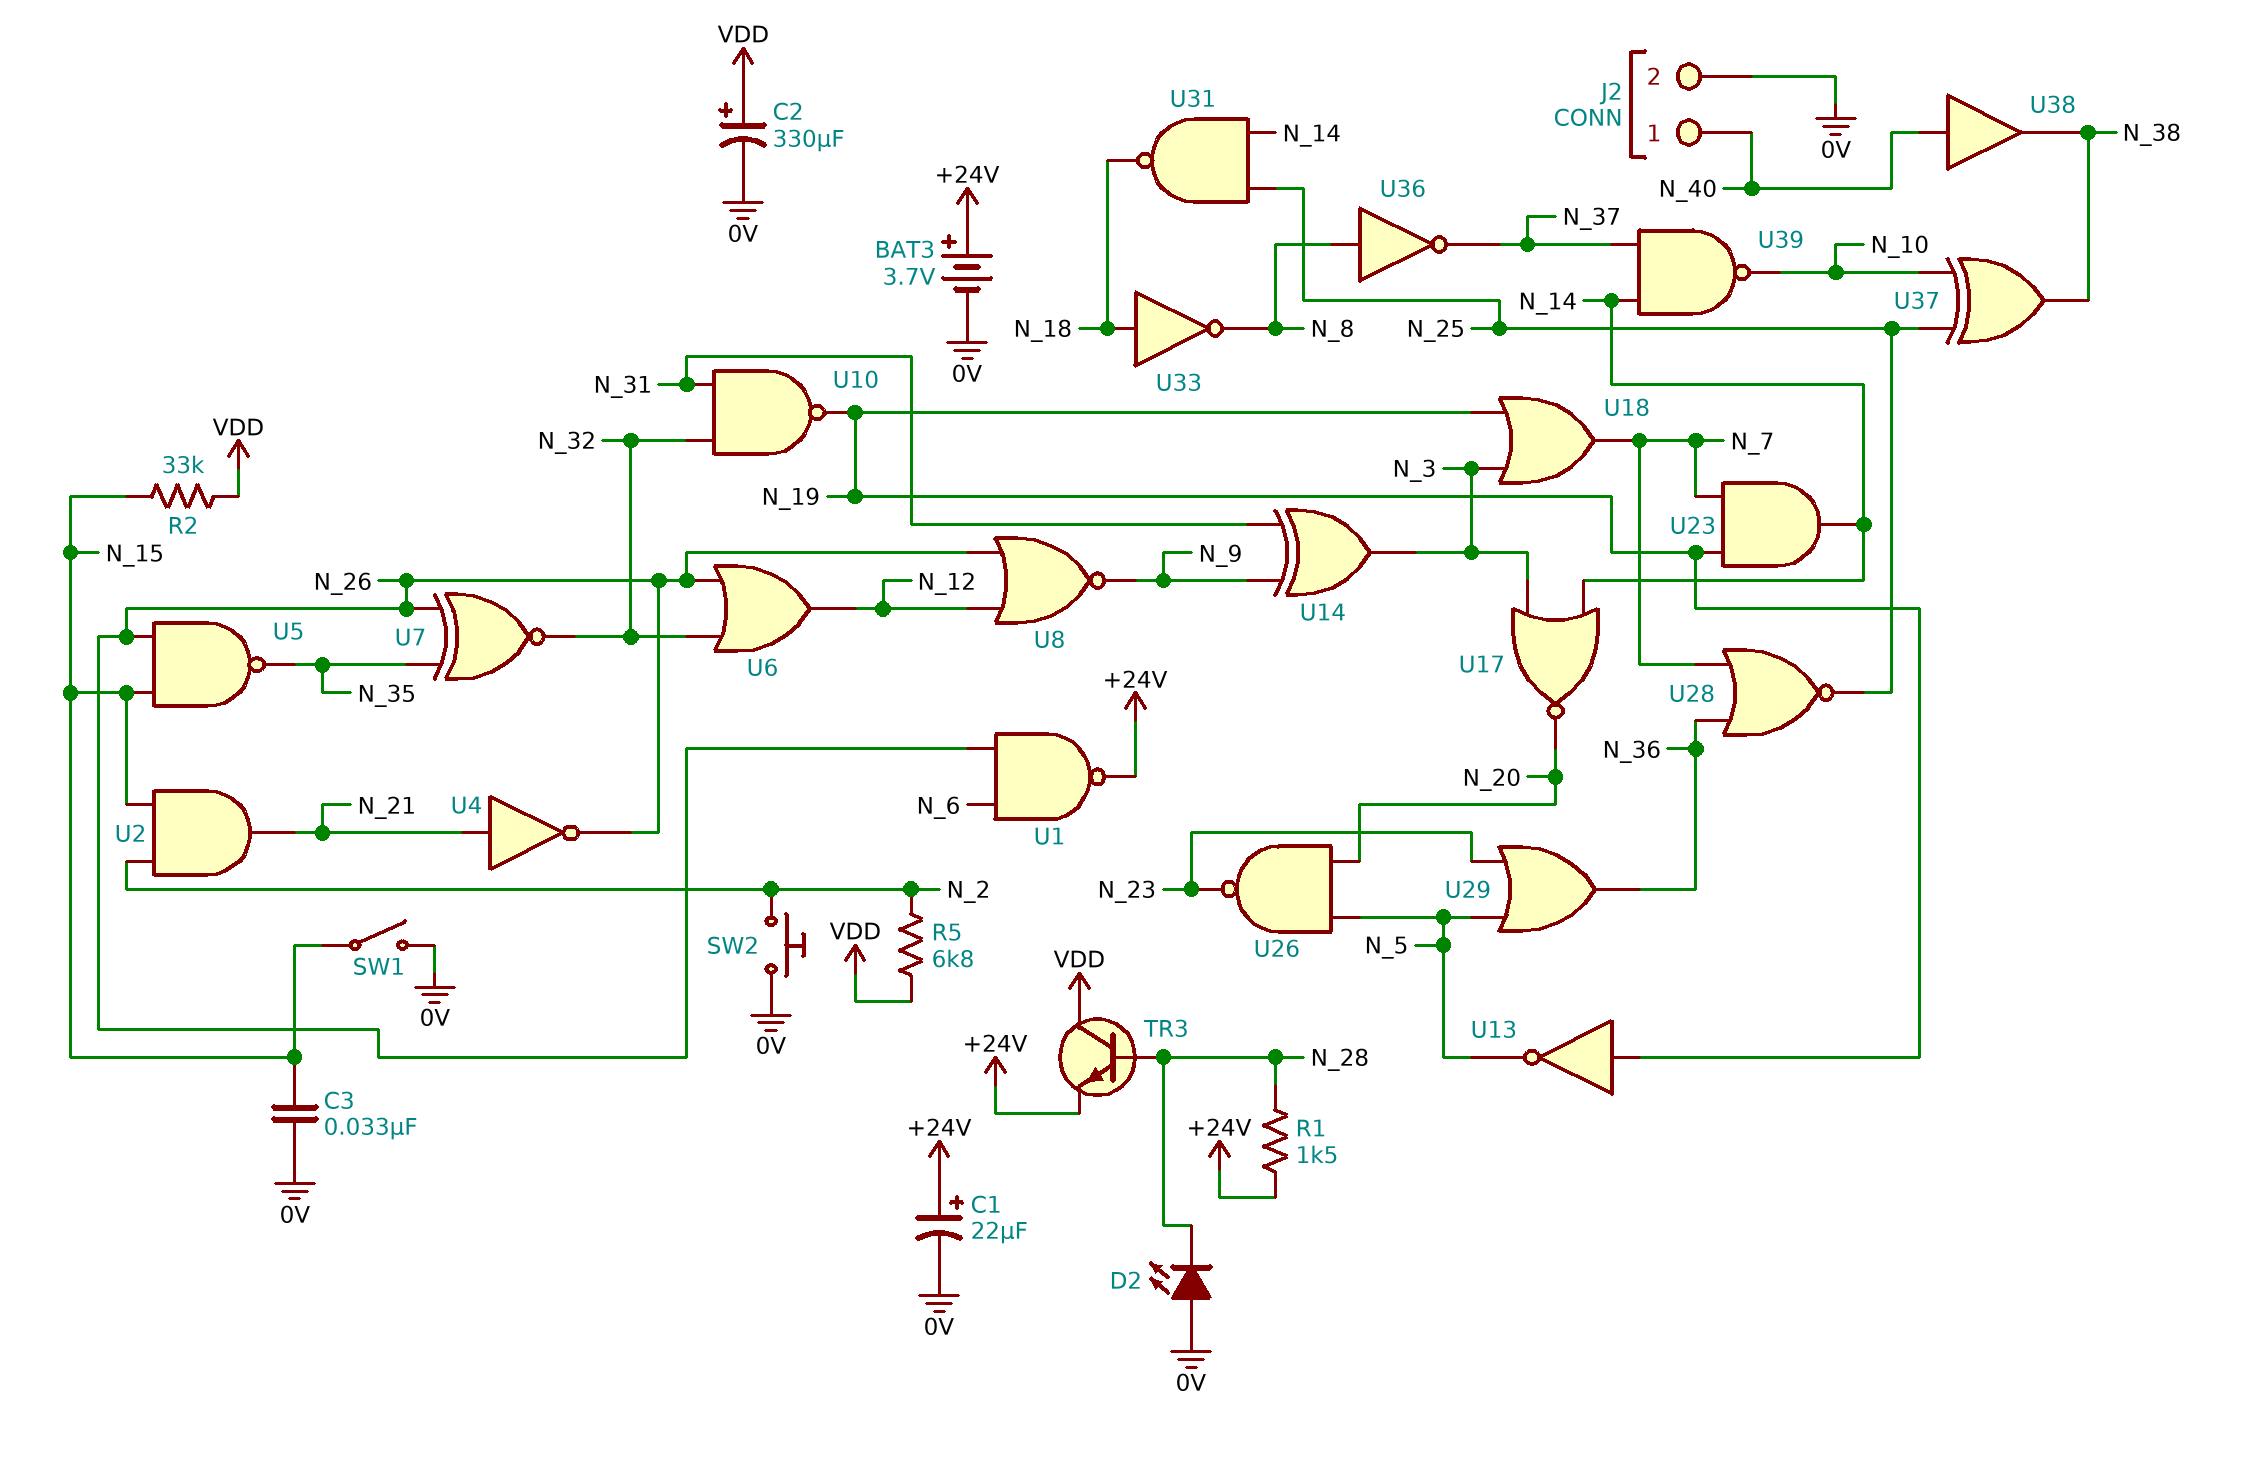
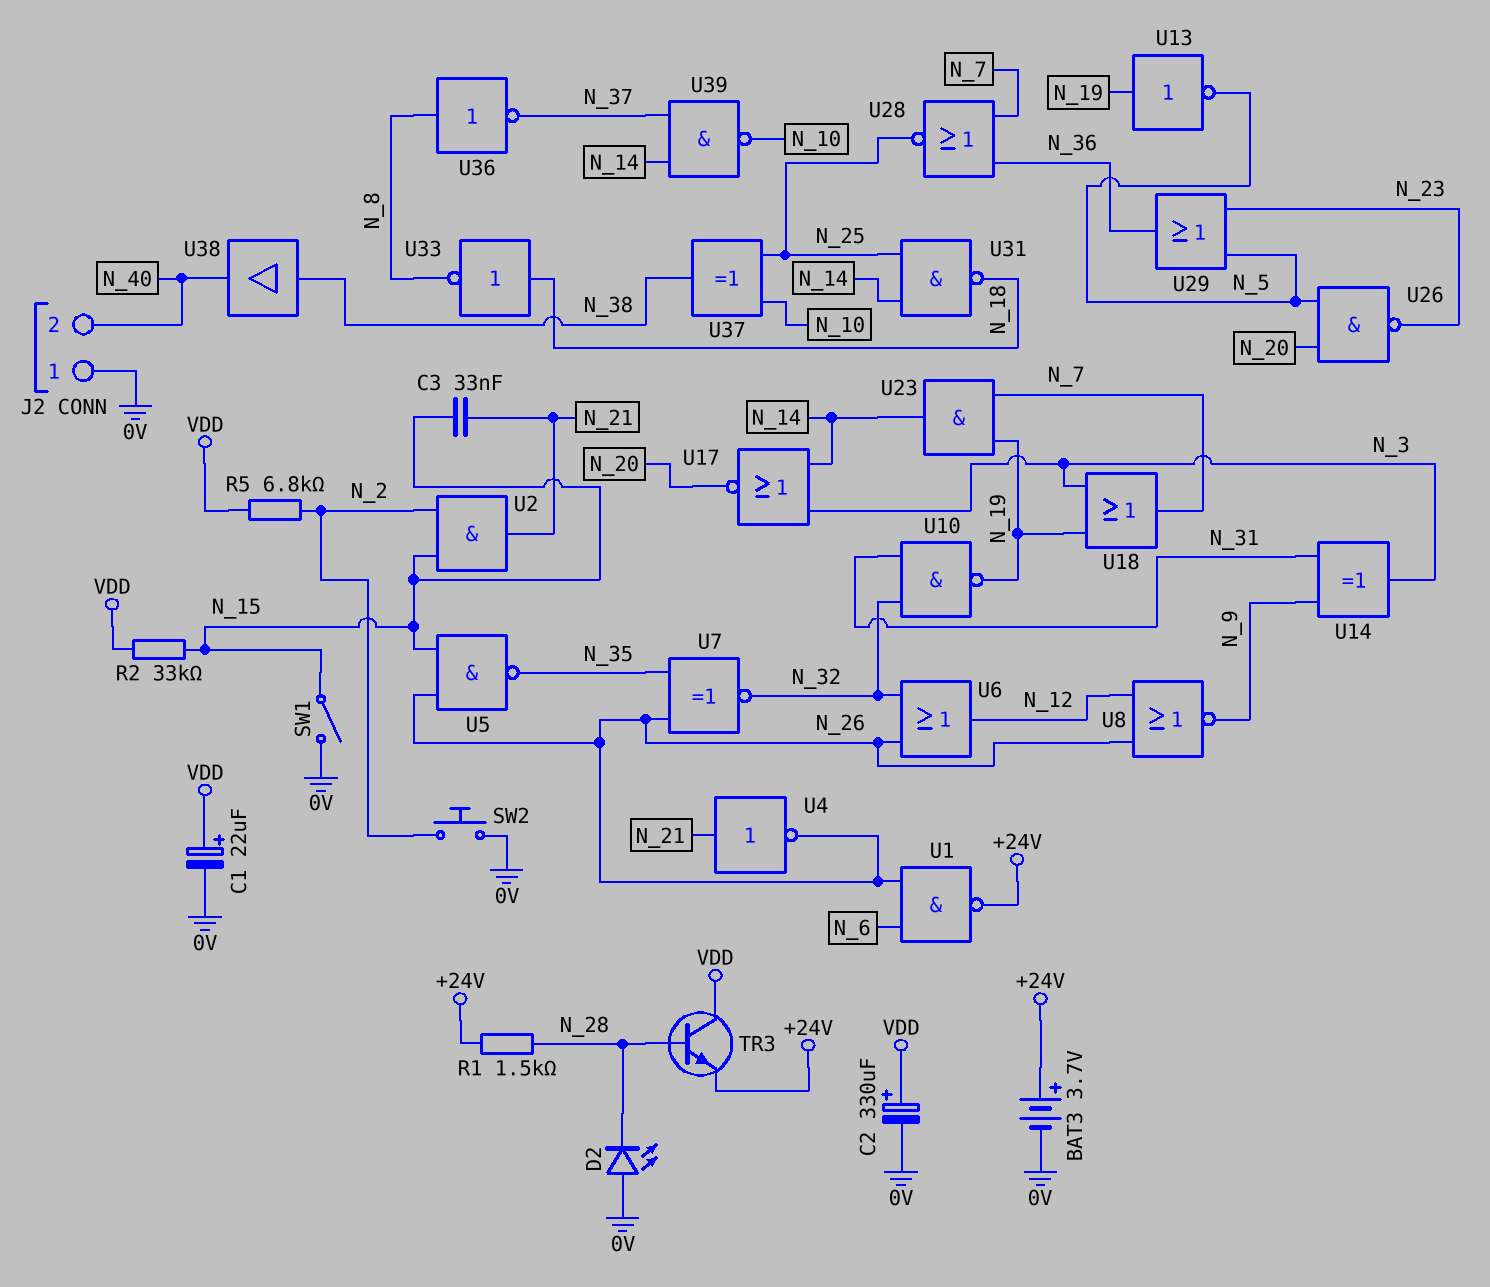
C1: 22uF (plus +24V, minus 0V) -> 22uF (plus VDD, minus 0V)
C3: 33nF (0V, N_15) -> 33nF (N_15, N_21)
J2 pin 1: N_40 -> 0V
J2 pin 2: 0V -> N_40
U38: buffer (in N_40, out N_38) -> buffer (in N_38, out N_40)

